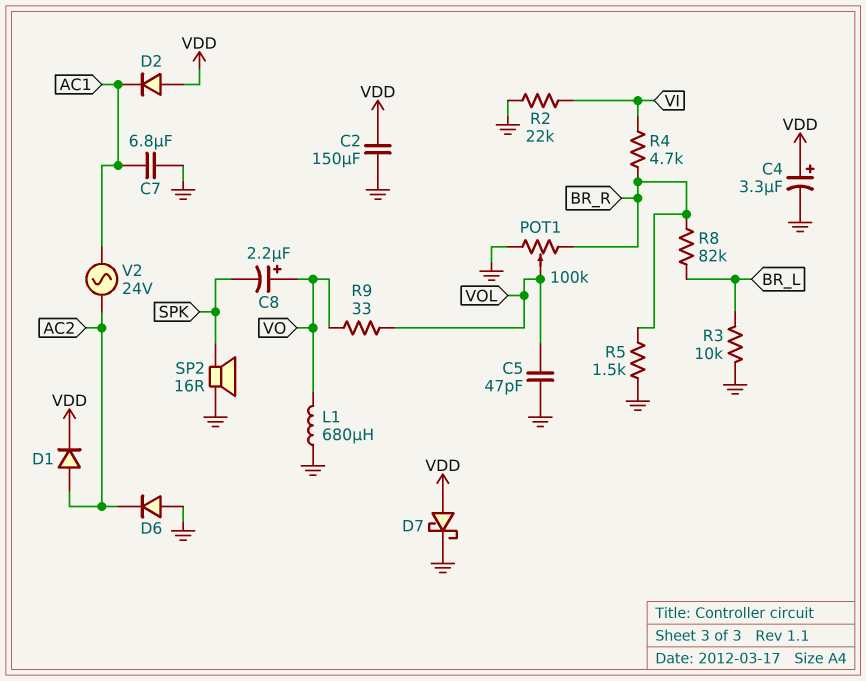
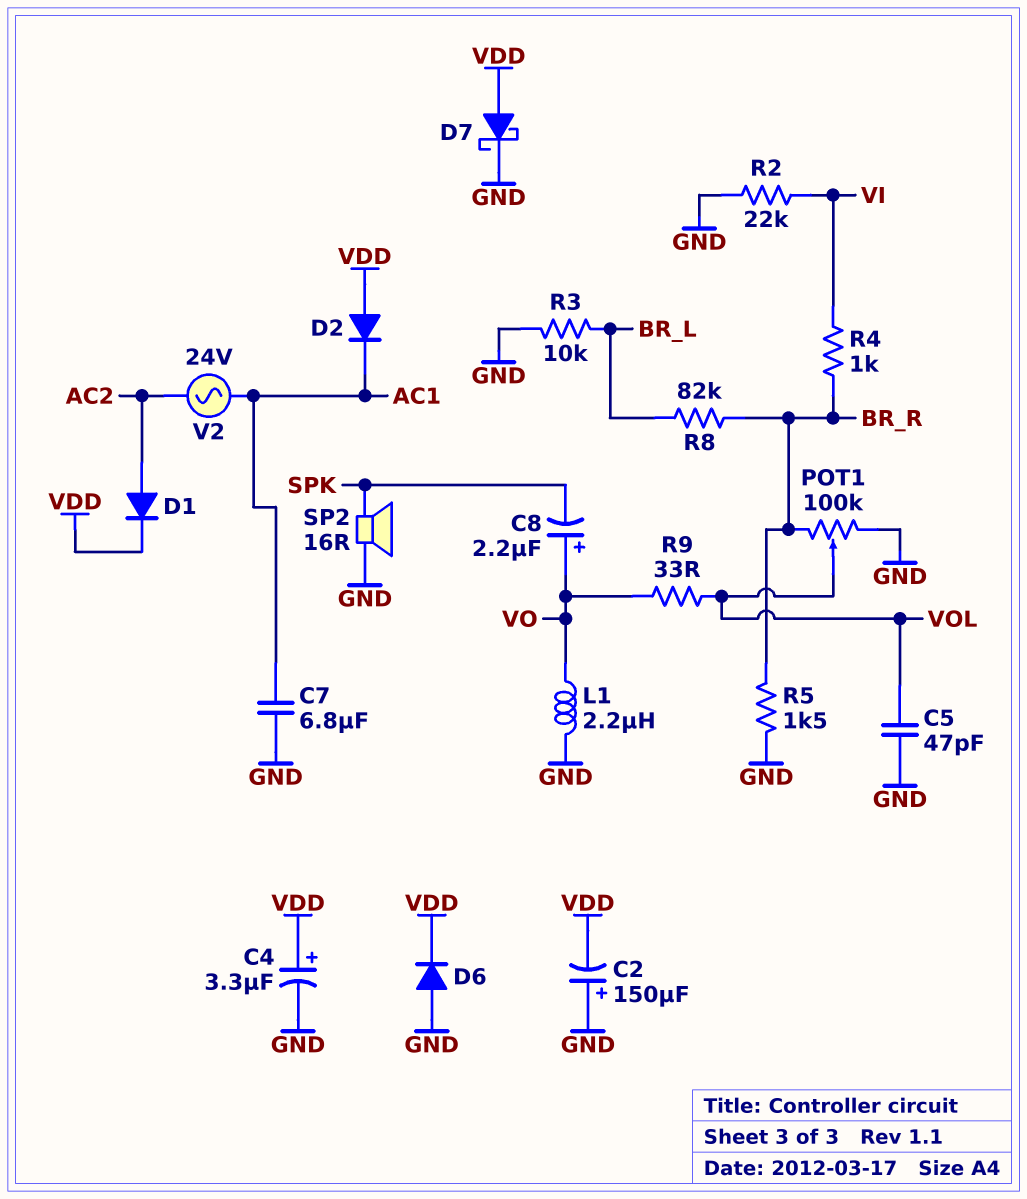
C2: 150uF (GND, VDD) -> 150uF (plus GND, minus VDD)
D6: diode (A GND, K AC2) -> diode (A GND, K VDD)
L1: 680uH (GND, VO) -> 2.2uH (GND, VO)
R4: 4.7k (BR_R, VI) -> 1k (BR_R, VI)

